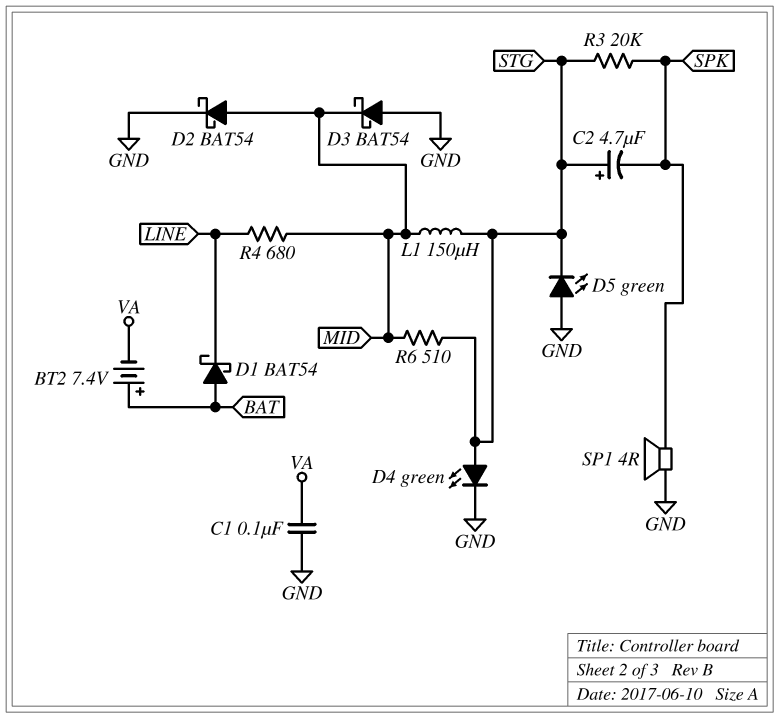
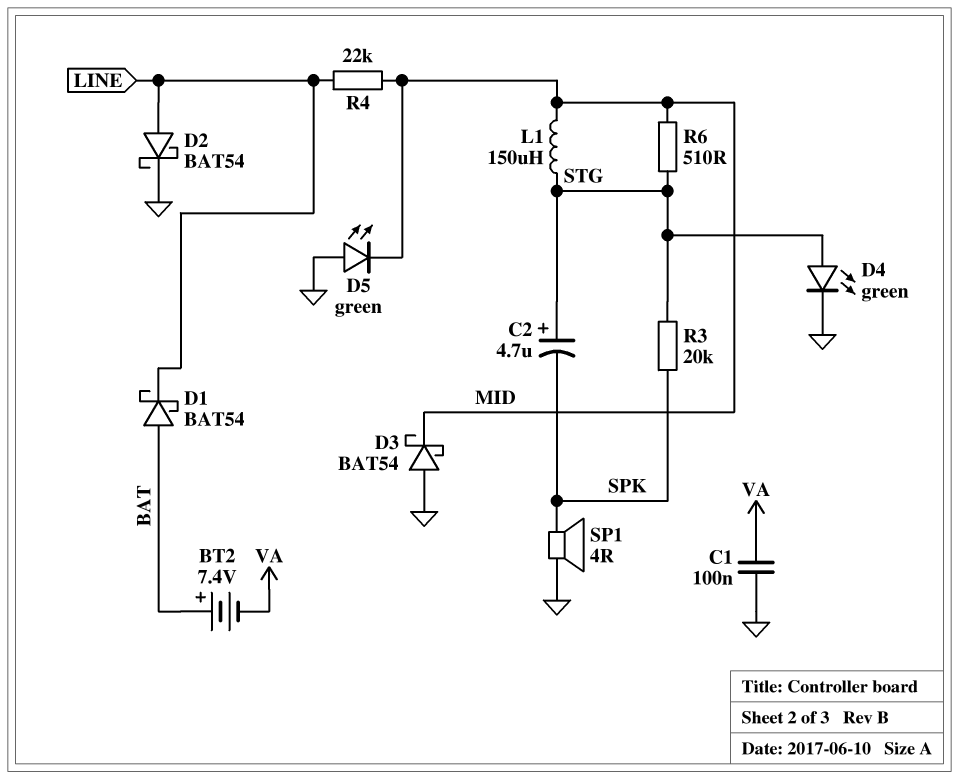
D2: schottky BAT54 (A MID, K GND) -> schottky BAT54 (A LINE, K GND)
D5: LED green (A GND, K STG) -> LED green (A GND, K MID)
R4: 680 (LINE, MID) -> 22k (LINE, MID)

